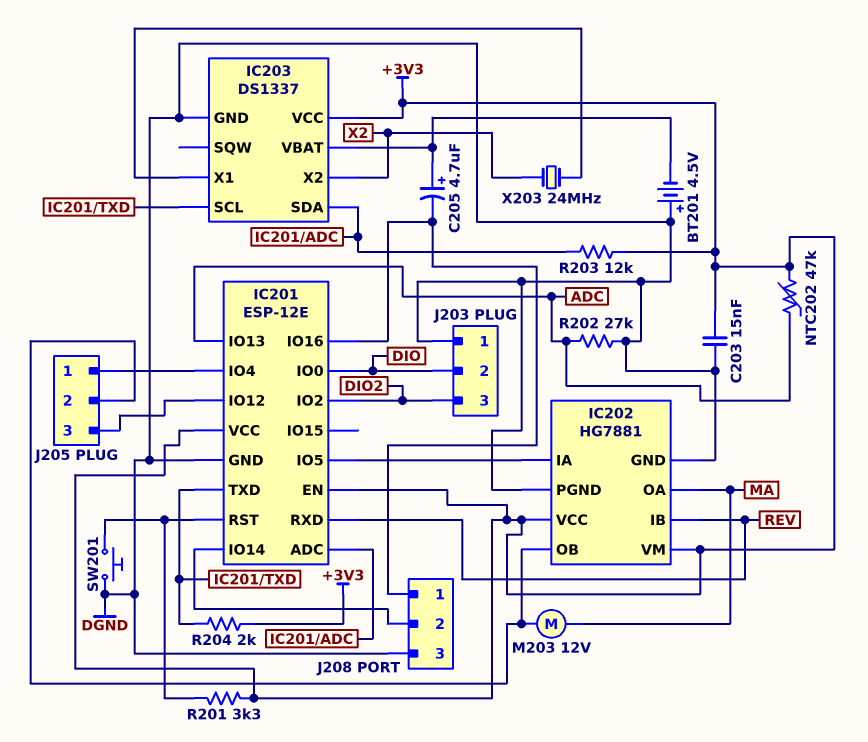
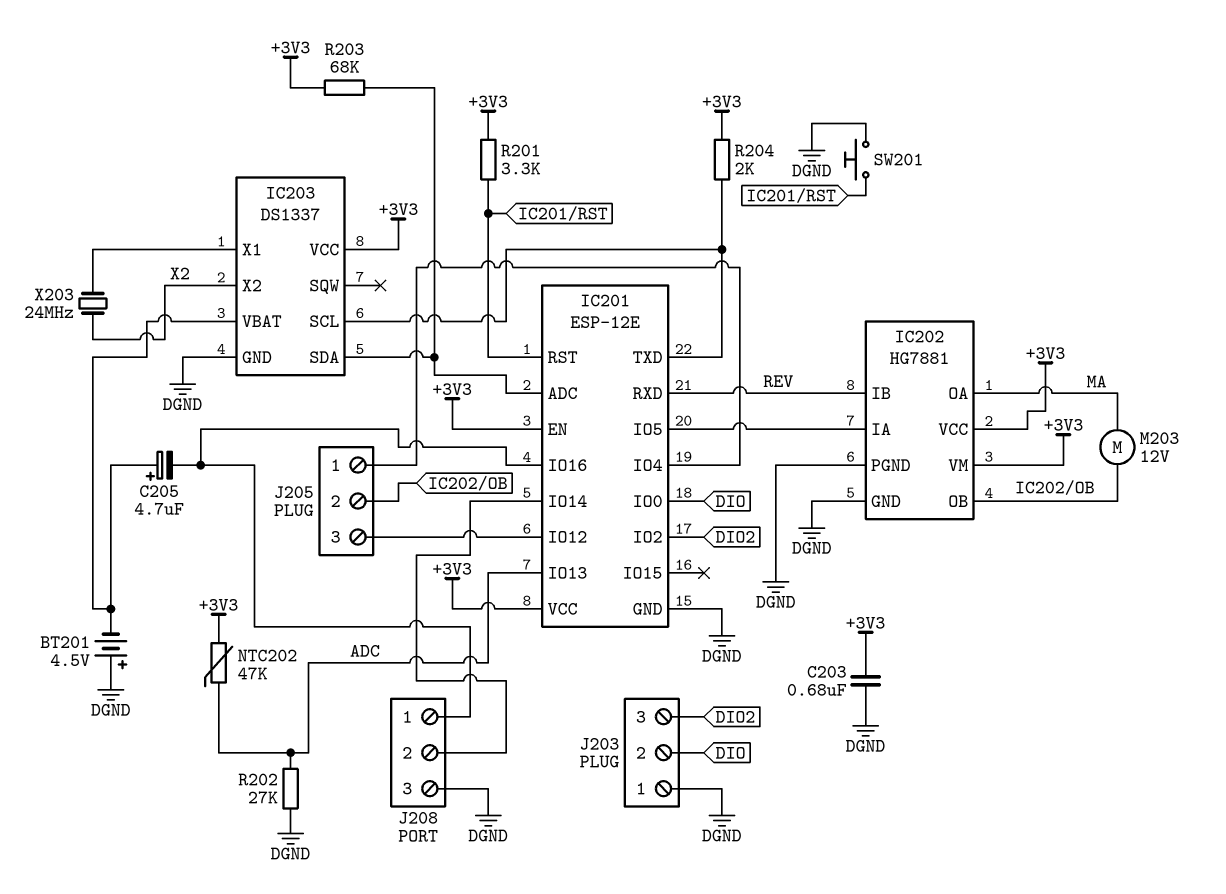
C203: 15nF (+3V3, DGND) -> 680nF (+3V3, DGND)
R203: 12k (+3V3, IC201/ADC) -> 68k (+3V3, IC201/ADC)

